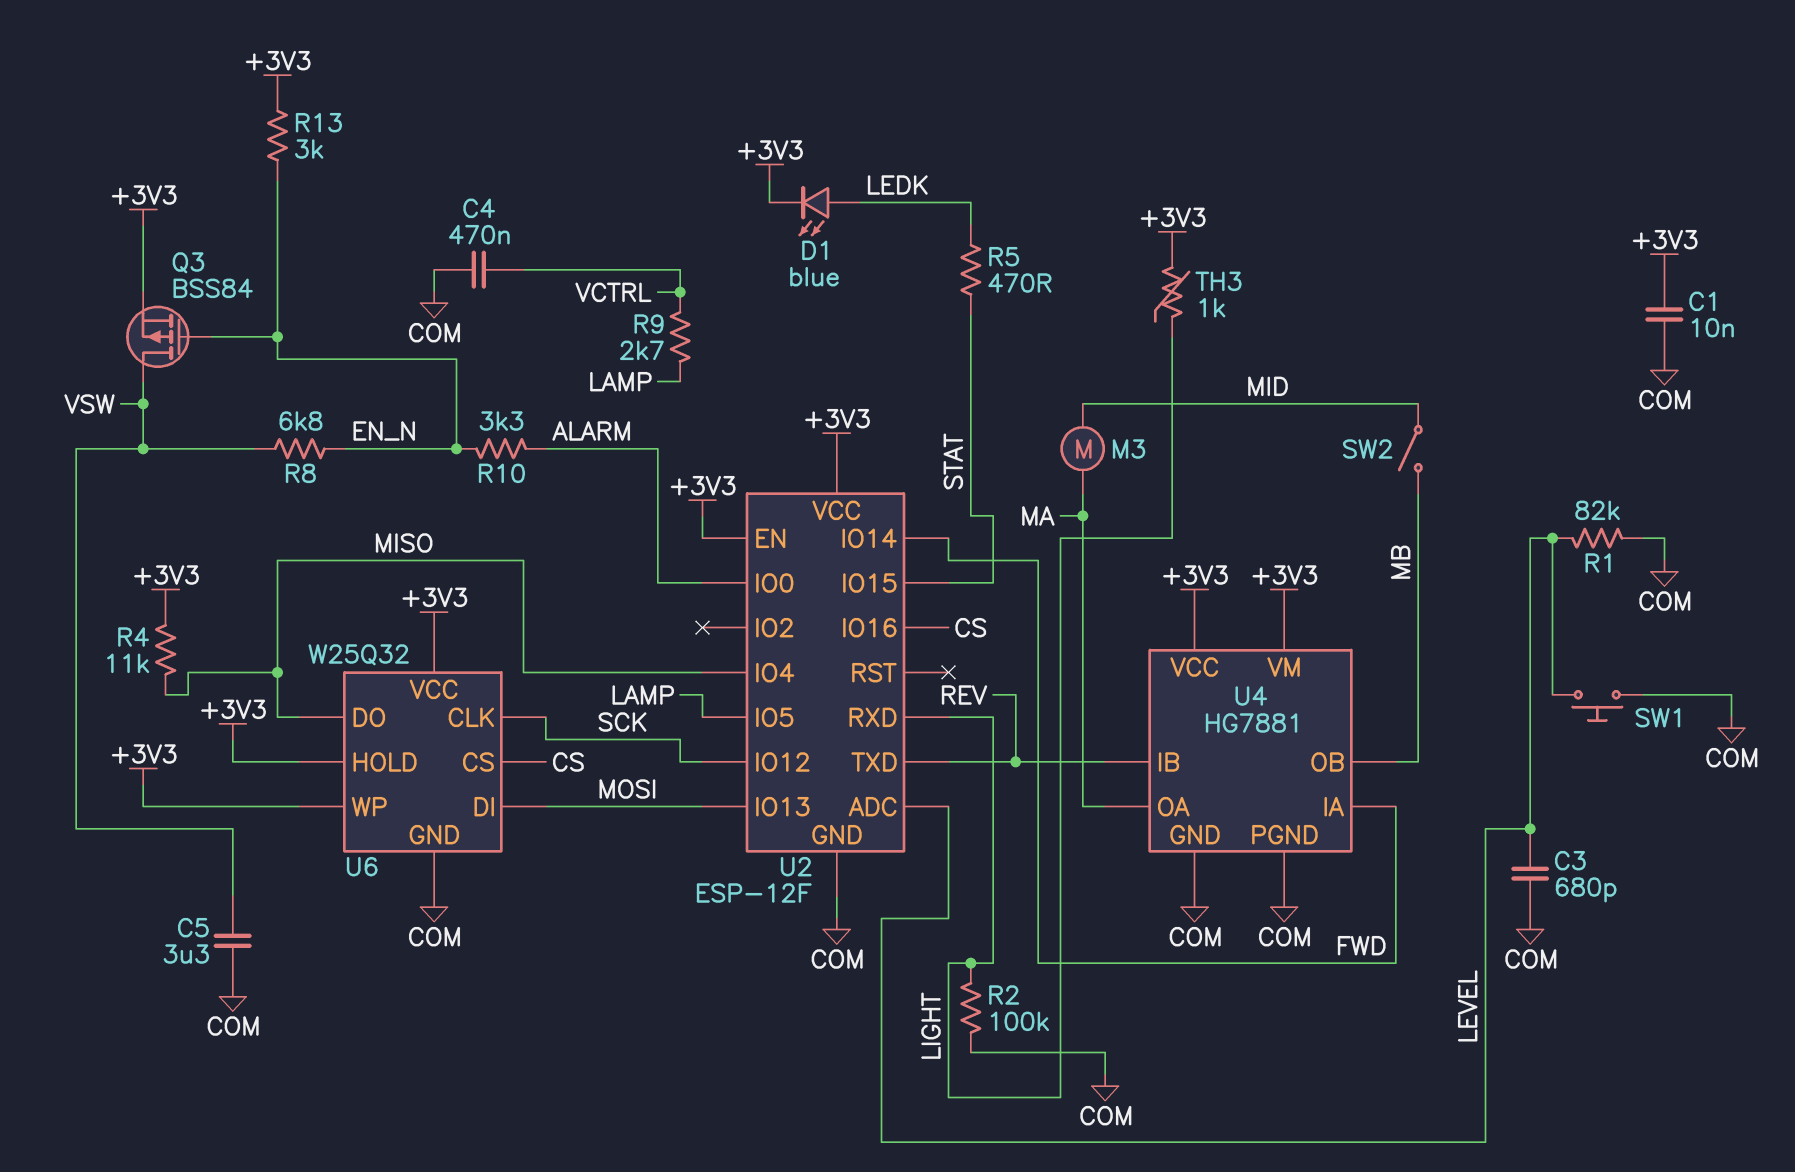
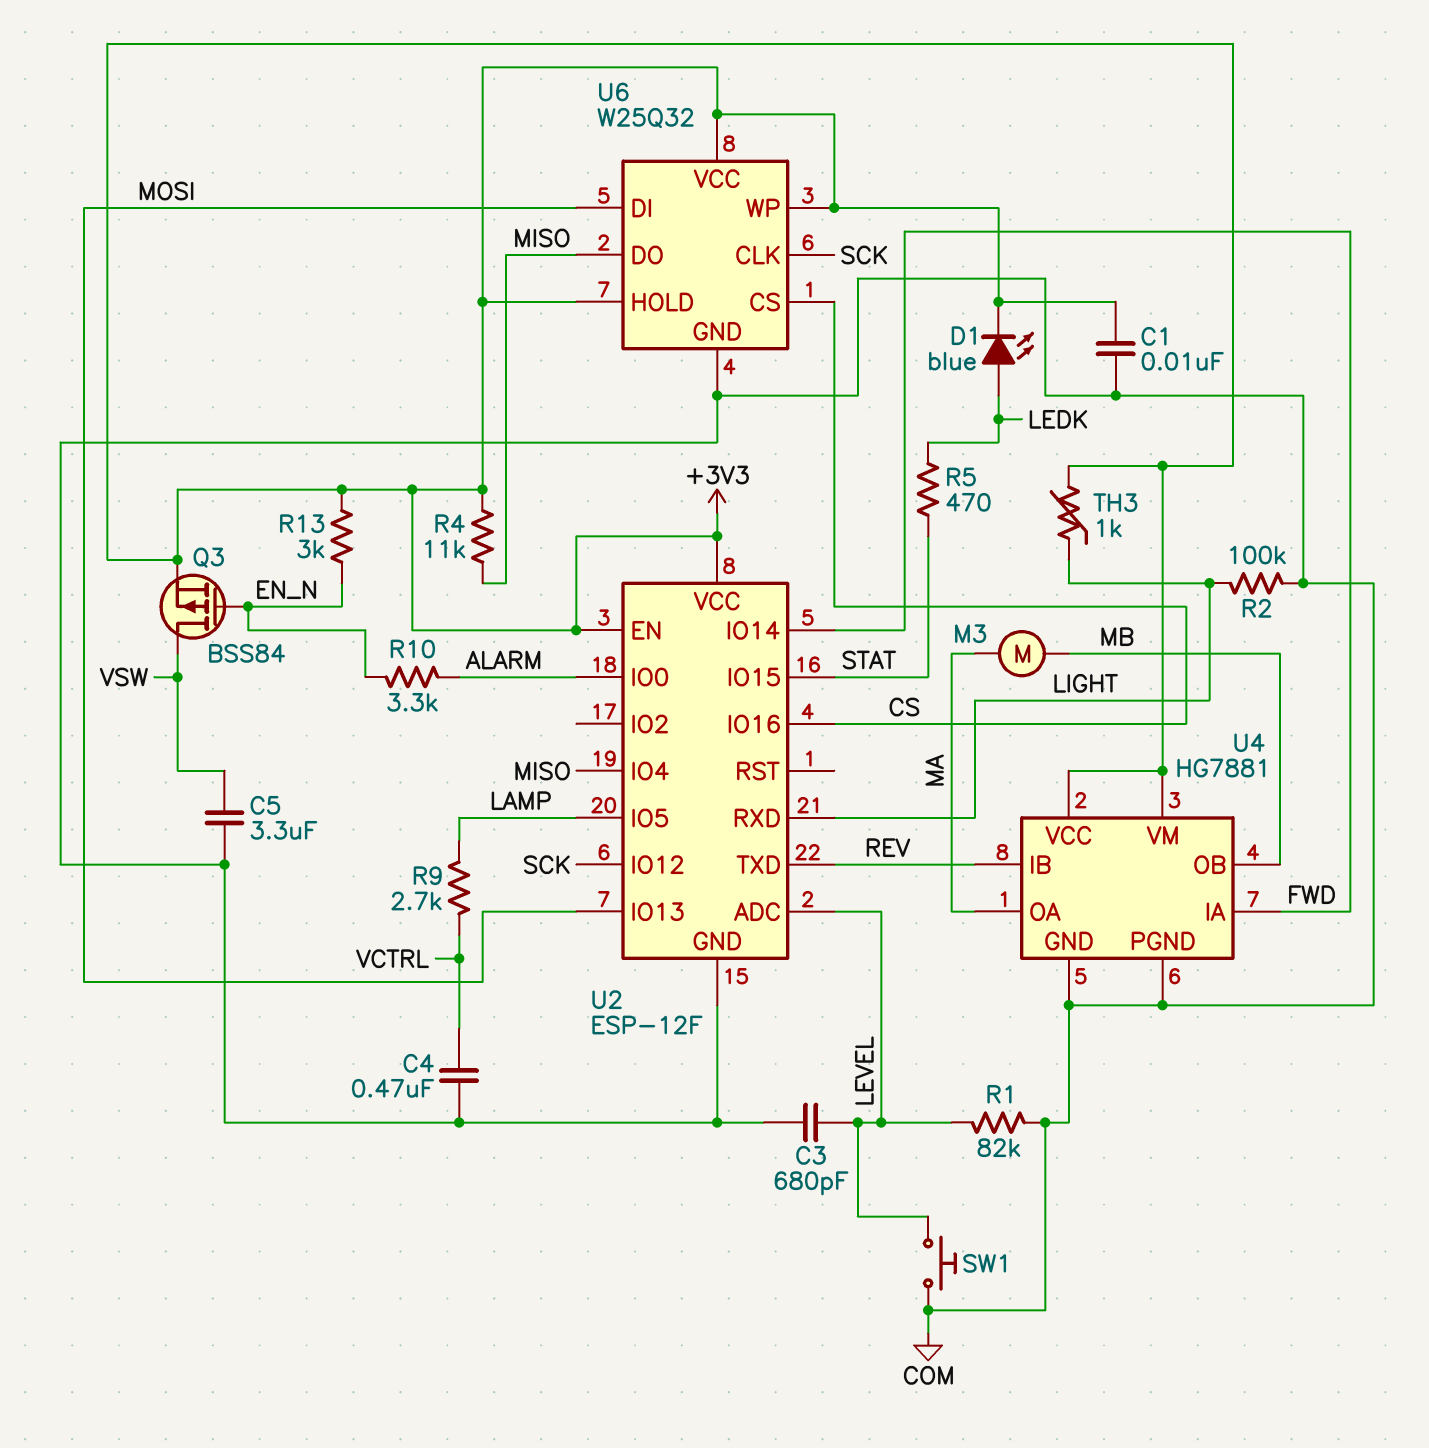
M3: motor (MA, MID) -> motor (MA, MB)
R8: 6.8k (EN_N, VSW) -> none
SW2: switch (MB, MID) -> none

